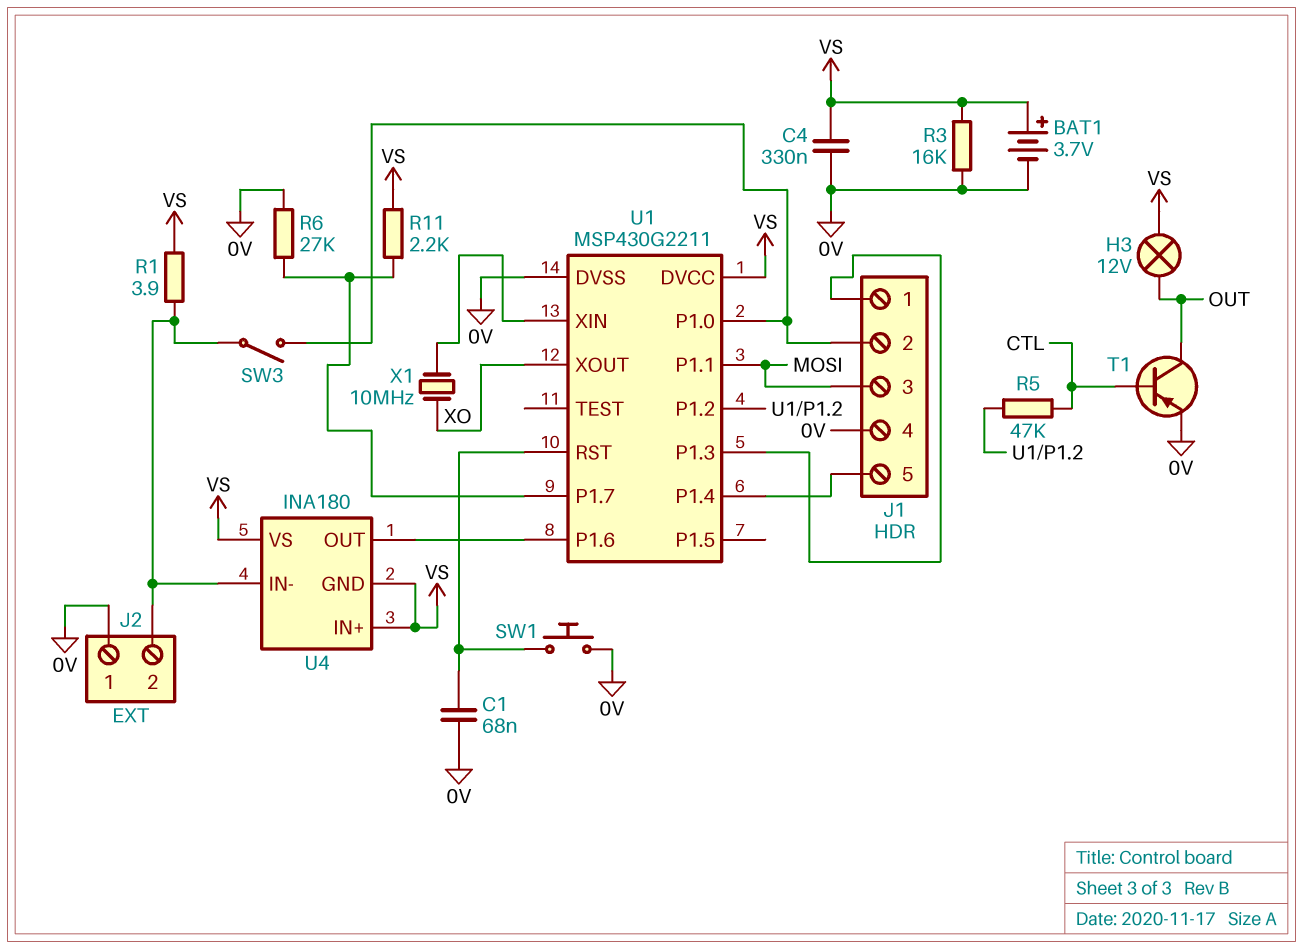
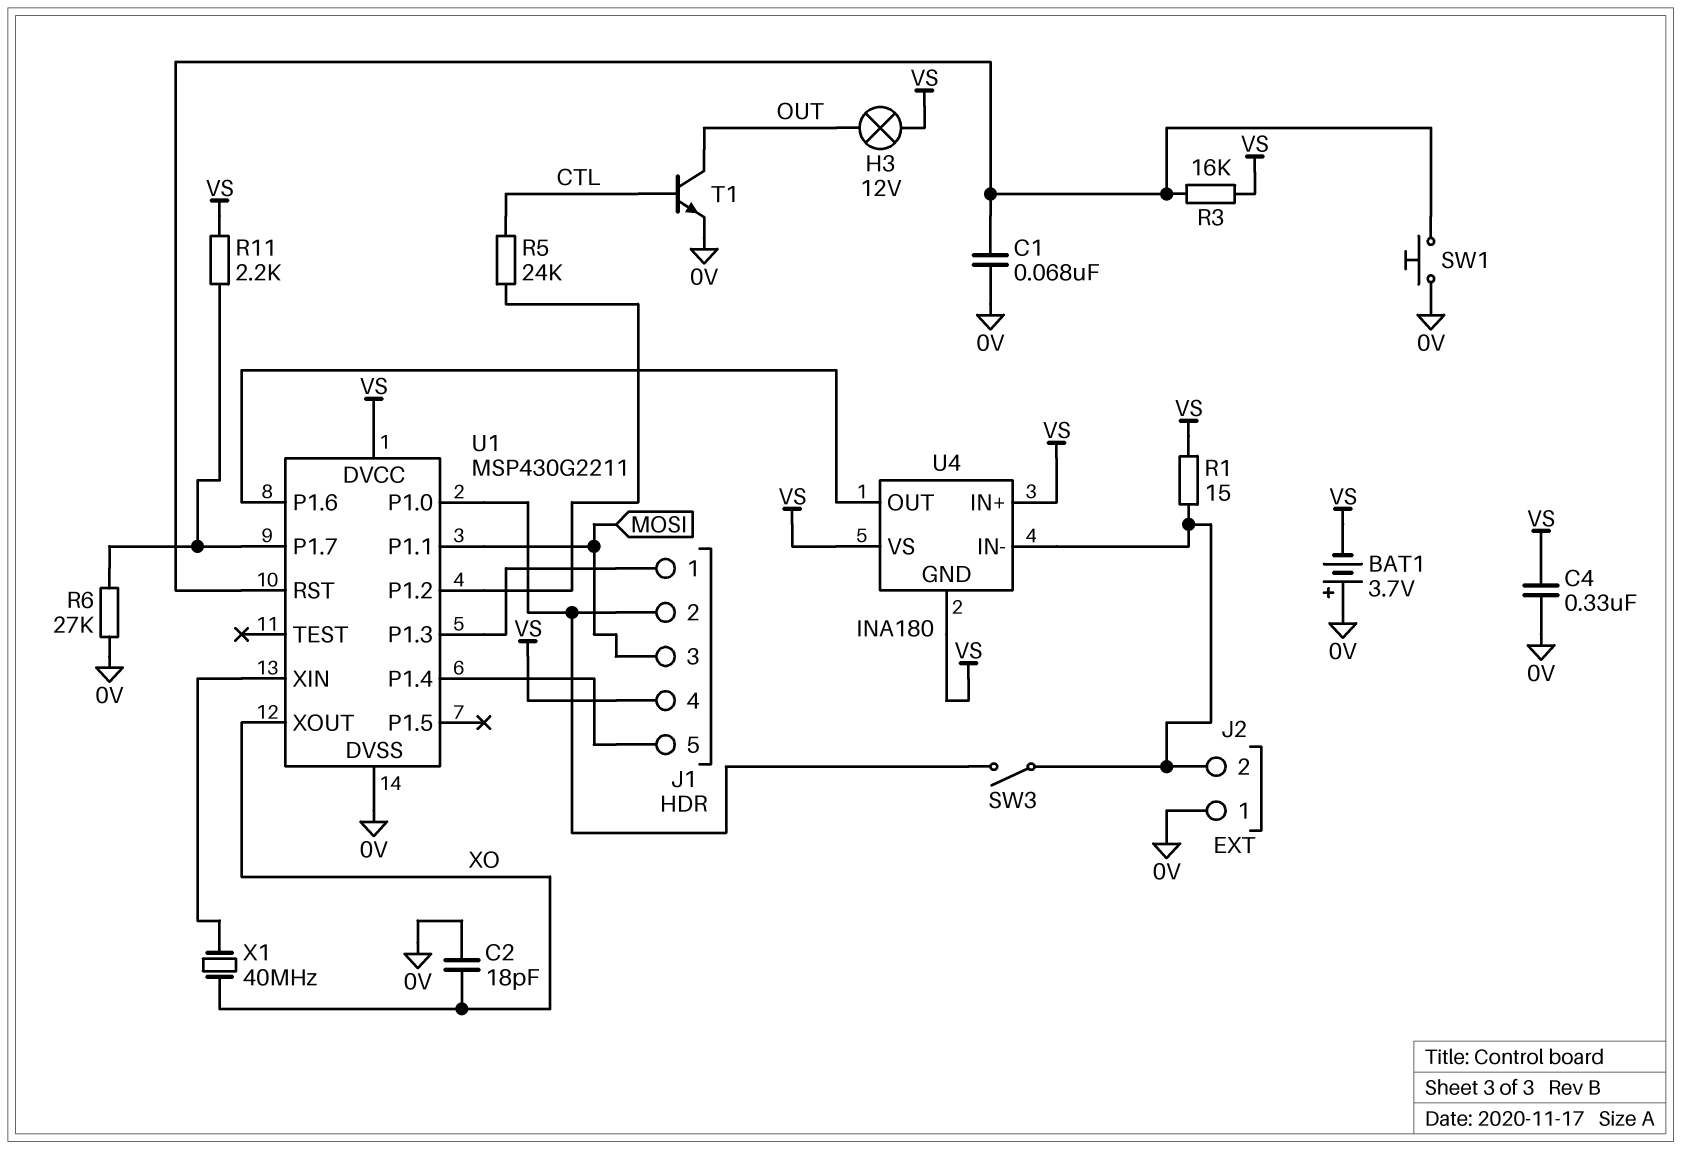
BAT1: 3.7V (plus VS, minus 0V) -> 3.7V (plus 0V, minus VS)
C2: none -> 18pF (0V, XO)
J1 pin 4: 0V -> VS
R1: 3.9 (J2/2, VS) -> 15 (J2/2, VS)
R3: 16k (0V, VS) -> 16k (U1/RST, VS)
R5: 47k (CTL, U1/P1.2) -> 24k (CTL, U1/P1.2)
T1: PNP (B CTL, C OUT, E 0V) -> NPN (B CTL, C OUT, E 0V)
X1: 10MHz (U1/XIN, XO) -> 40MHz (U1/XIN, XO)

